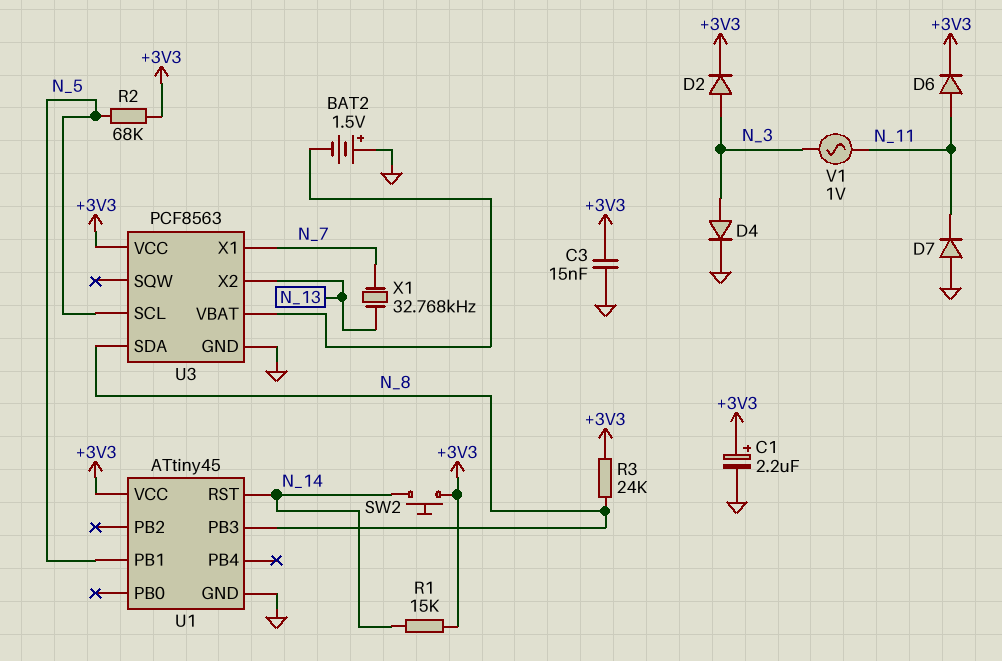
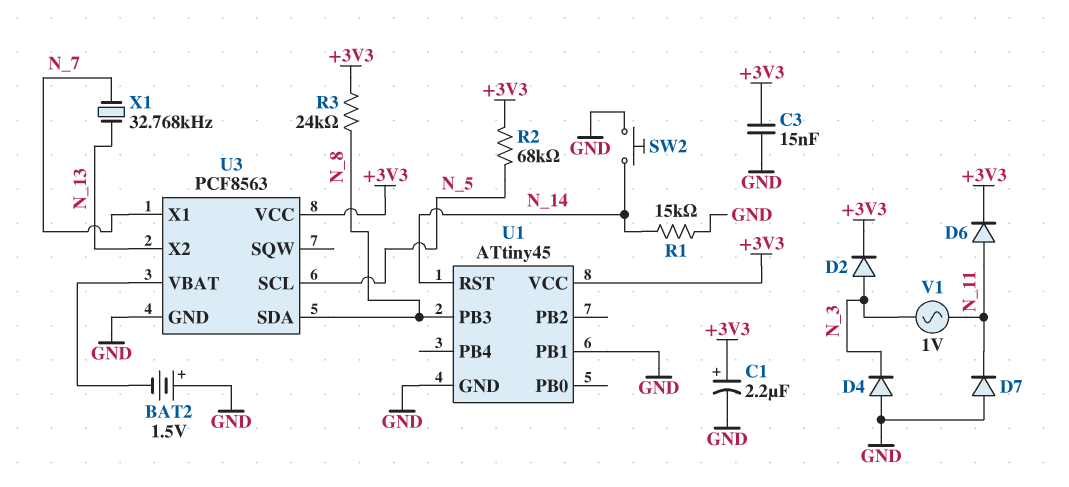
D4: diode (A N_3, K GND) -> diode (A GND, K N_3)
R1: 15k (+3V3, N_14) -> 15k (GND, N_14)
SW2: button (+3V3, N_14) -> button (GND, N_14)
U1 pin PB1: N_5 -> GND

